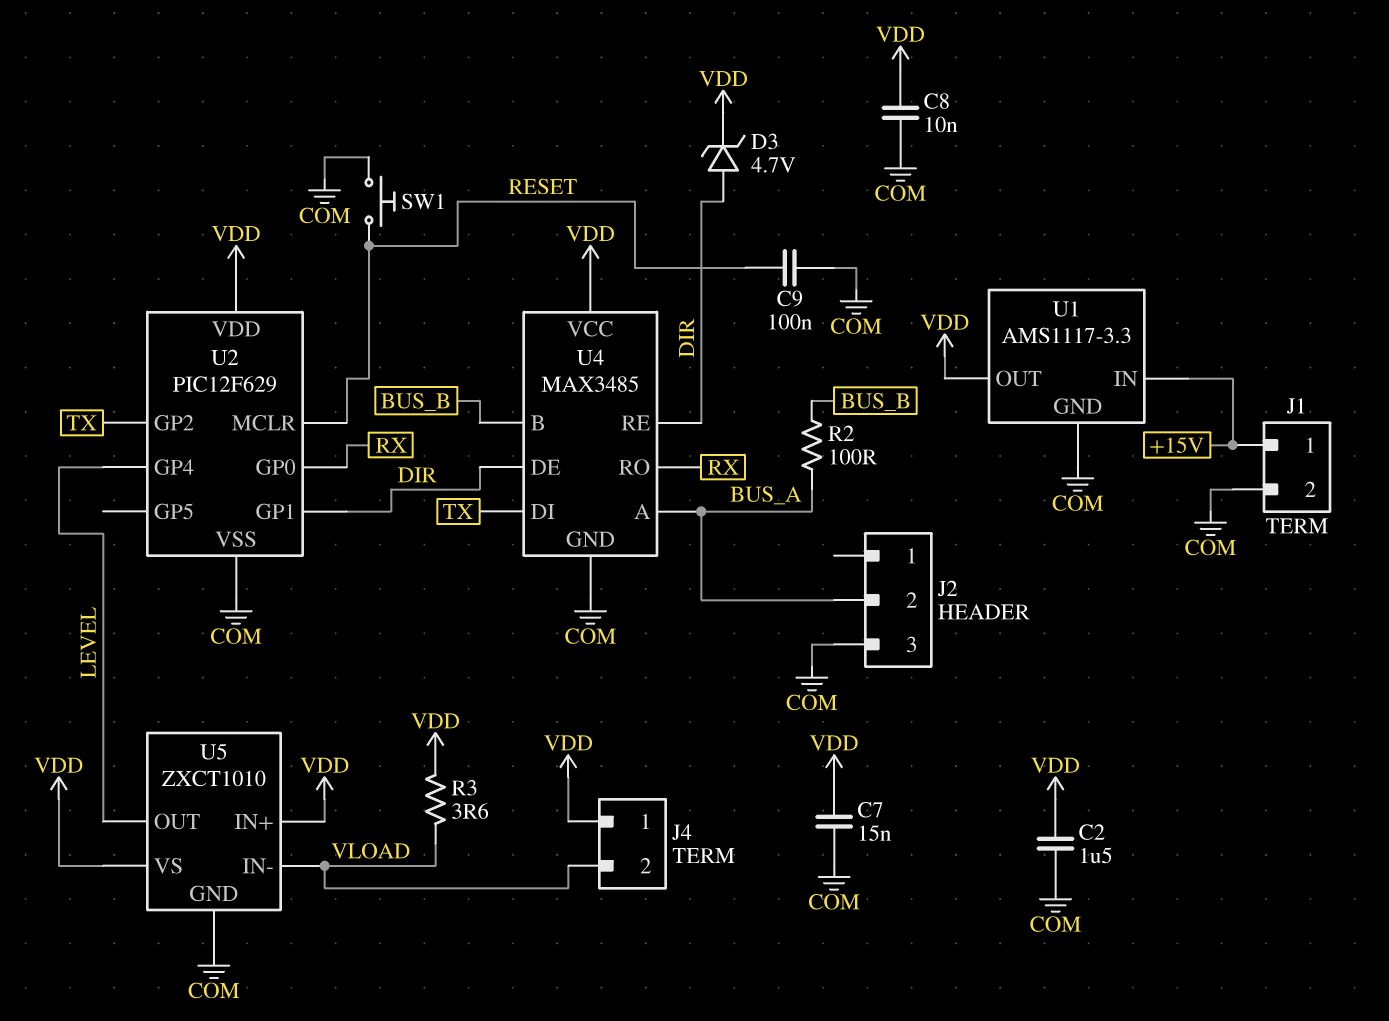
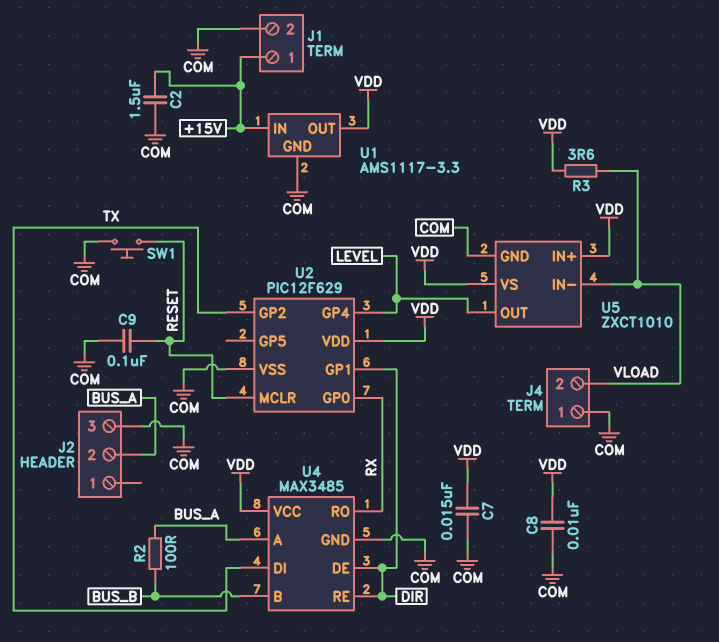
C2: 1.5uF (COM, VDD) -> 1.5uF (+15V, COM)
D3: zener 4.7V (A DIR, K VDD) -> none
J4 pin 1: VDD -> COM

